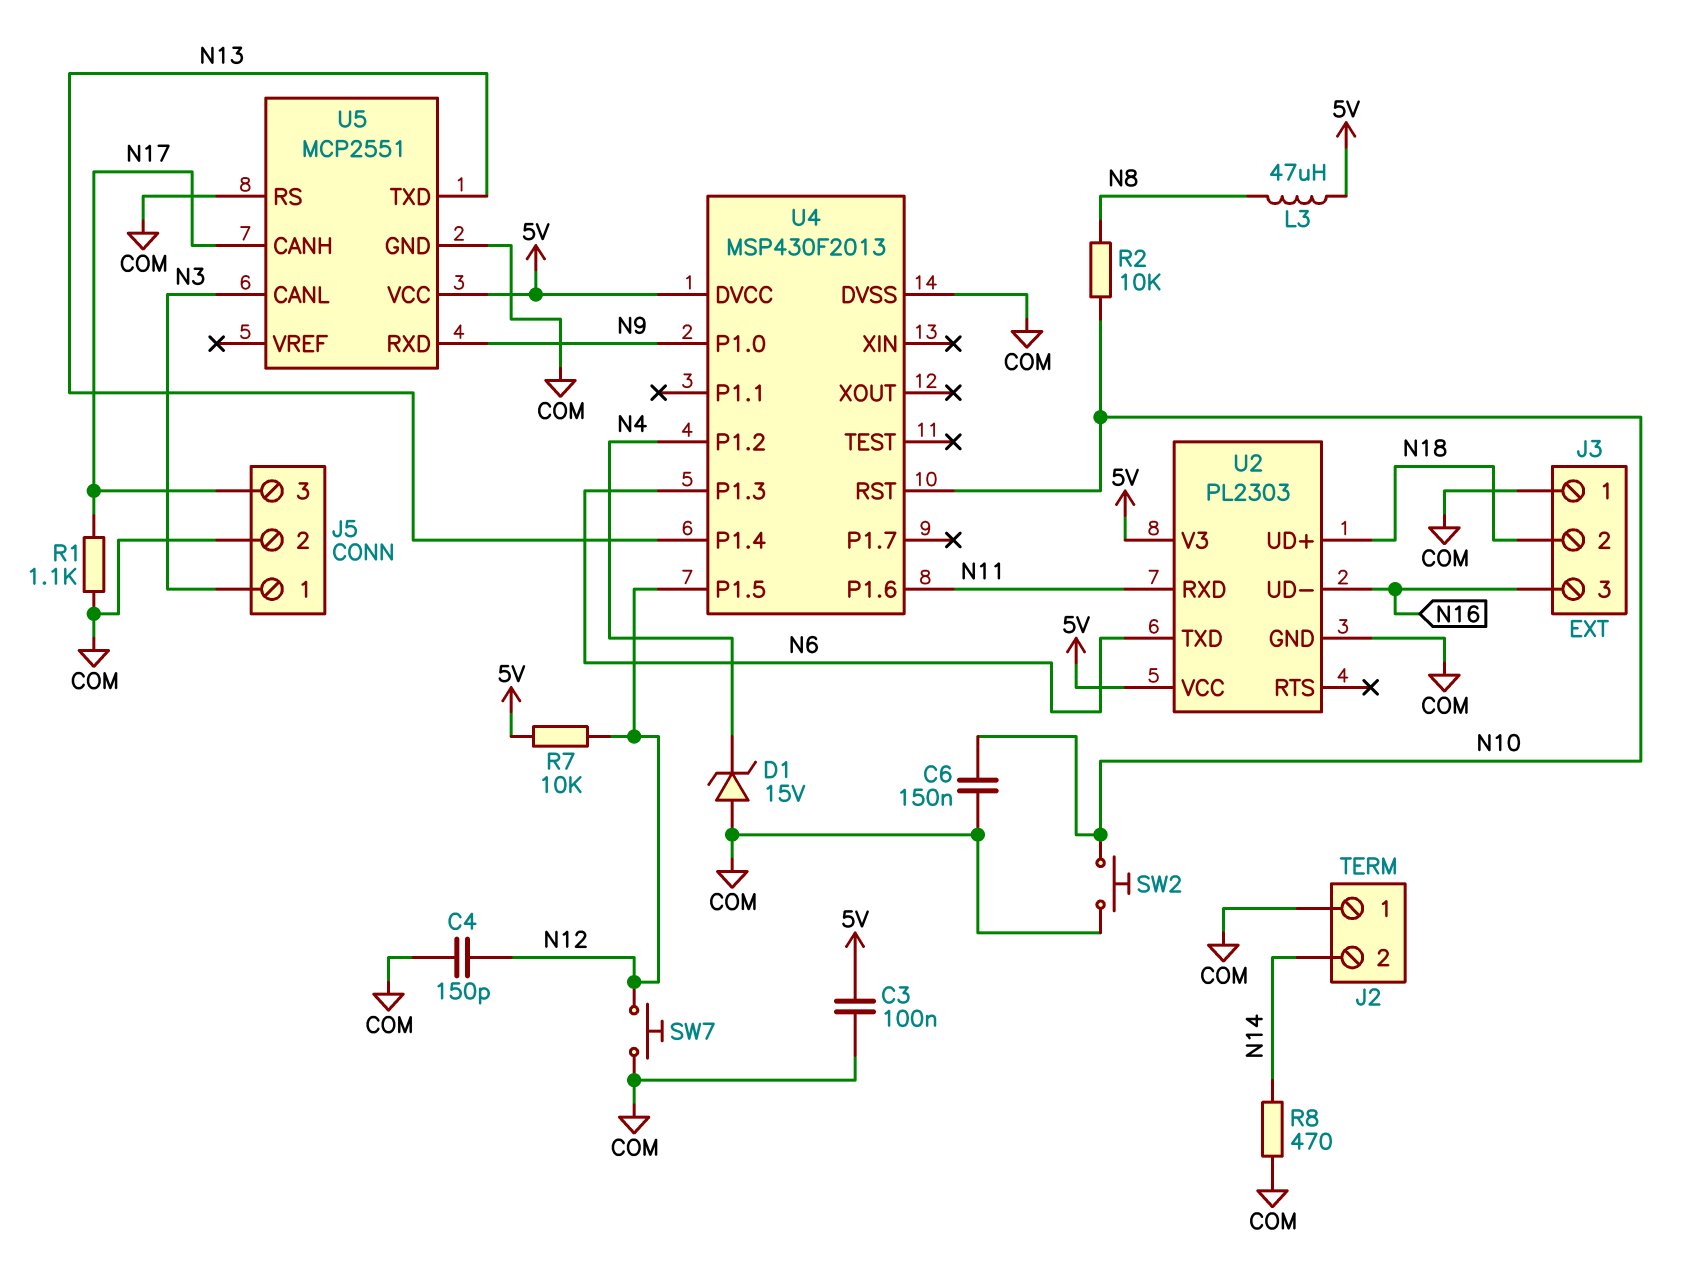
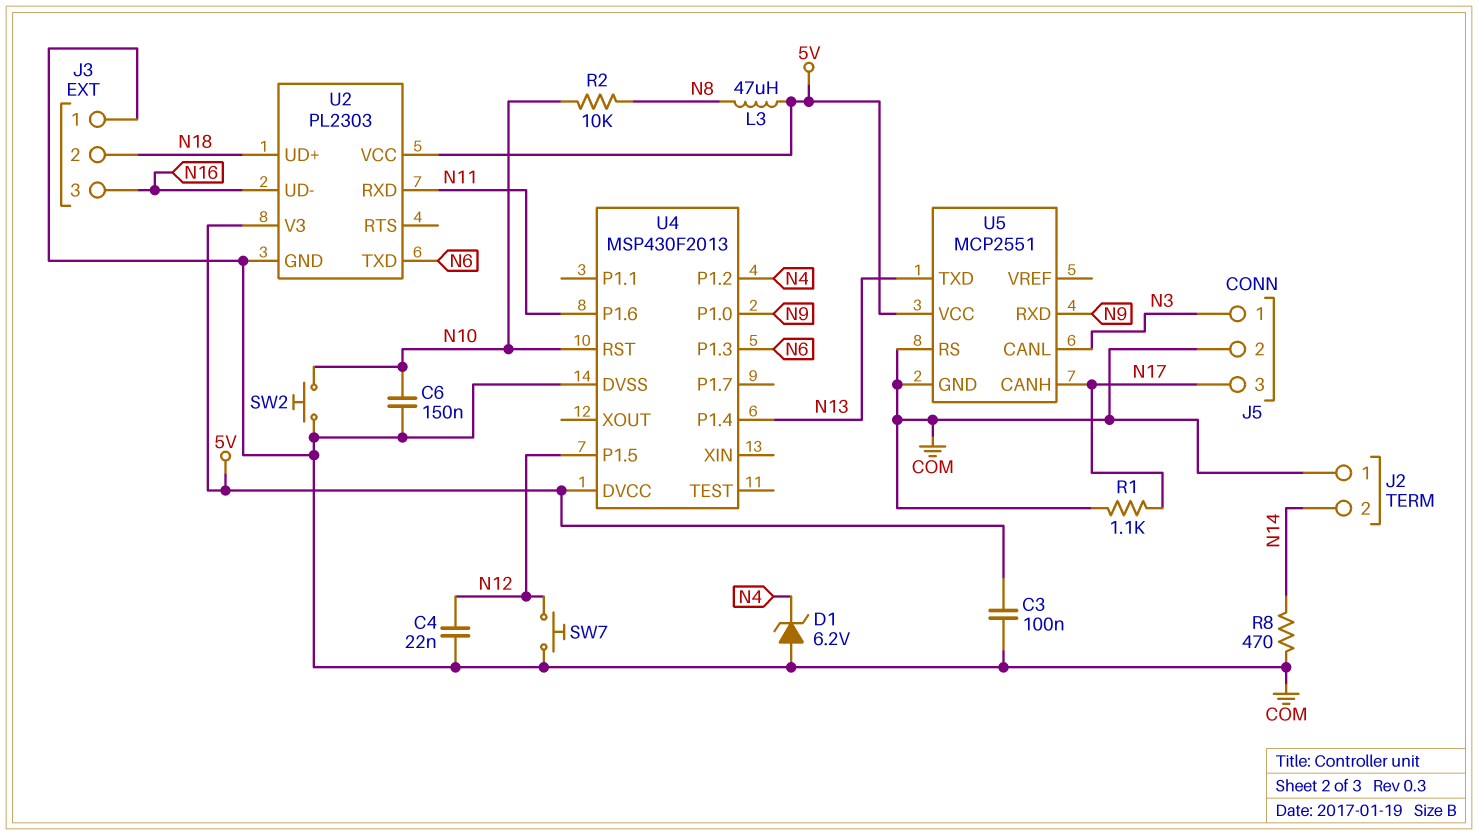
C4: 150pF (COM, N12) -> 22nF (COM, N12)
D1: zener 15V (A COM, K N4) -> zener 6.2V (A COM, K N4)
R7: 10k (5V, N12) -> none

